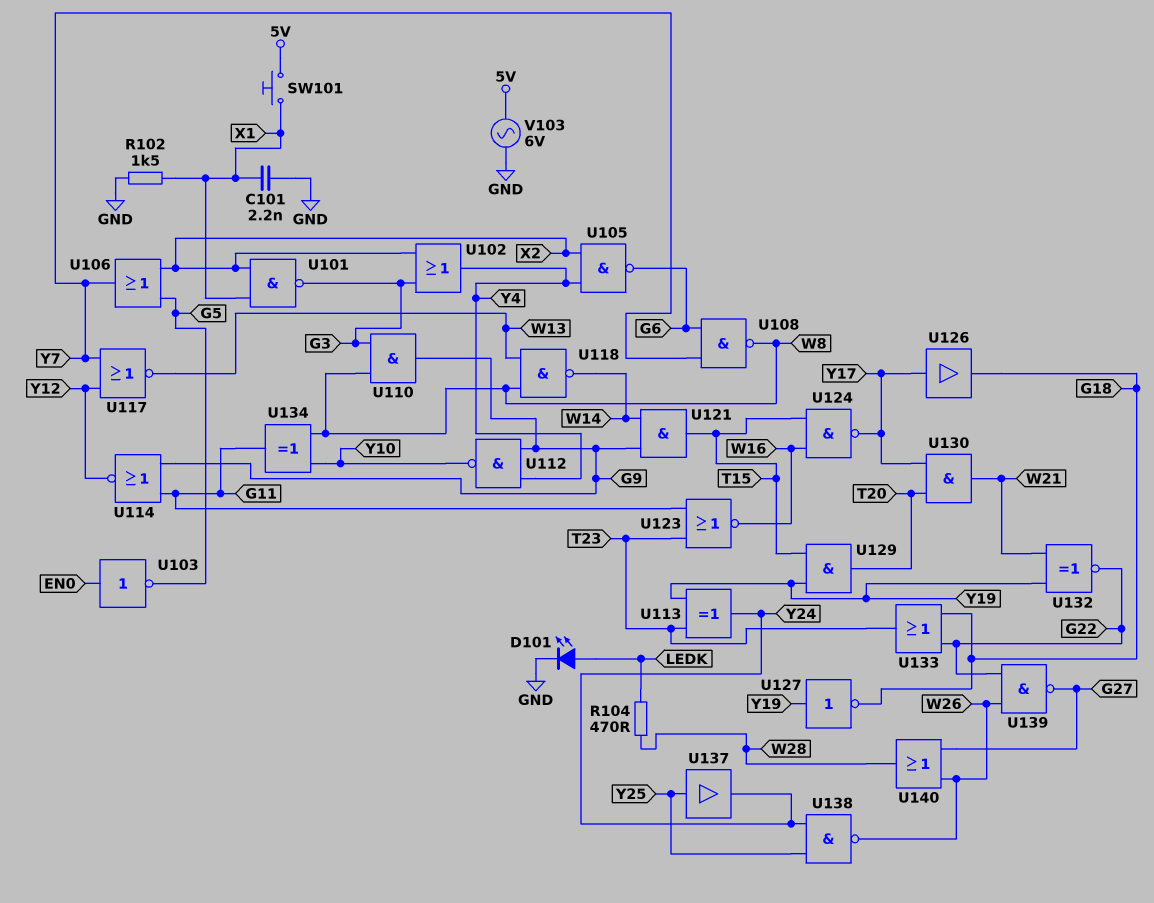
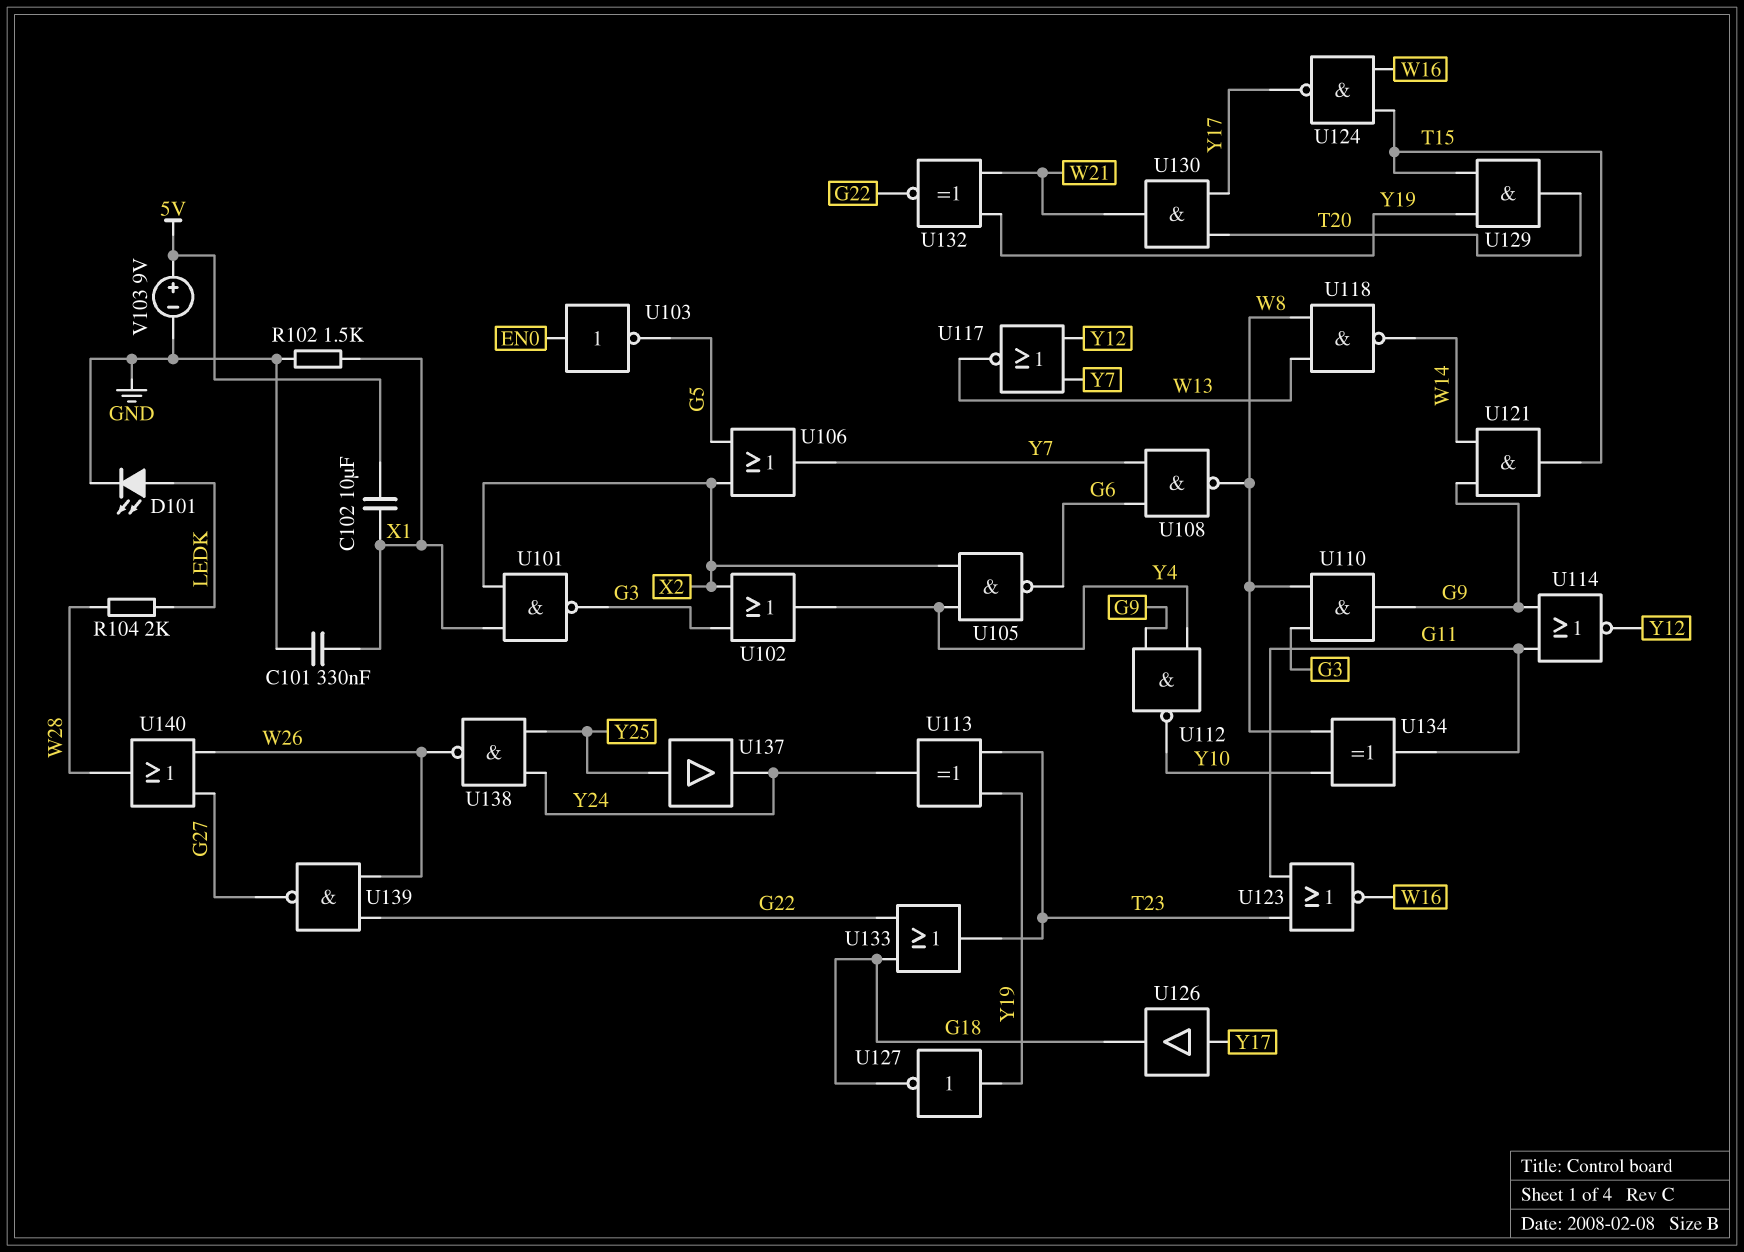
C101: 2.2nF (GND, X1) -> 330nF (GND, X1)
C102: none -> 10uF (5V, X1)
R104: 470 (LEDK, W28) -> 2k (LEDK, W28)
SW101: button (5V, X1) -> none
V103: AC 6V (5V, GND) -> 9V (plus 5V, minus GND)

